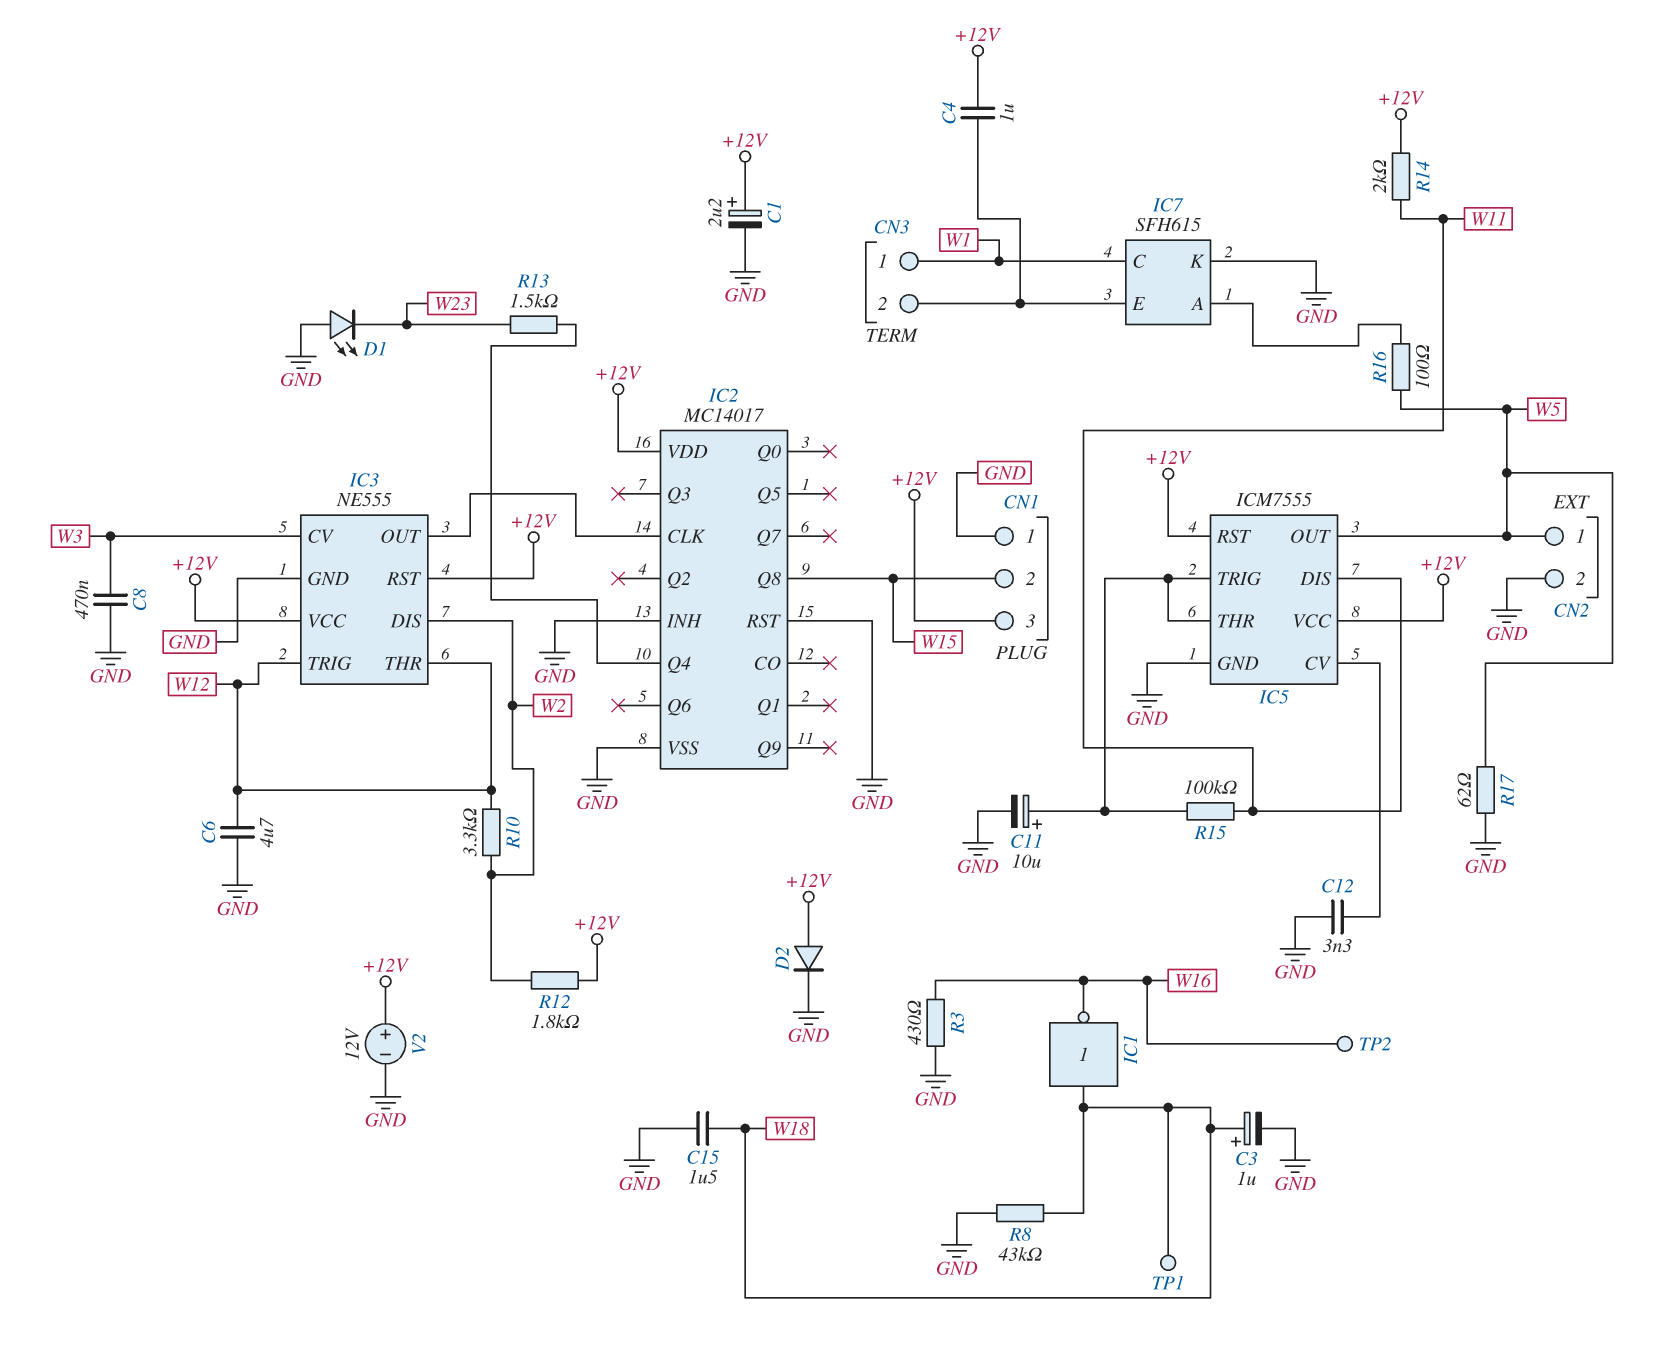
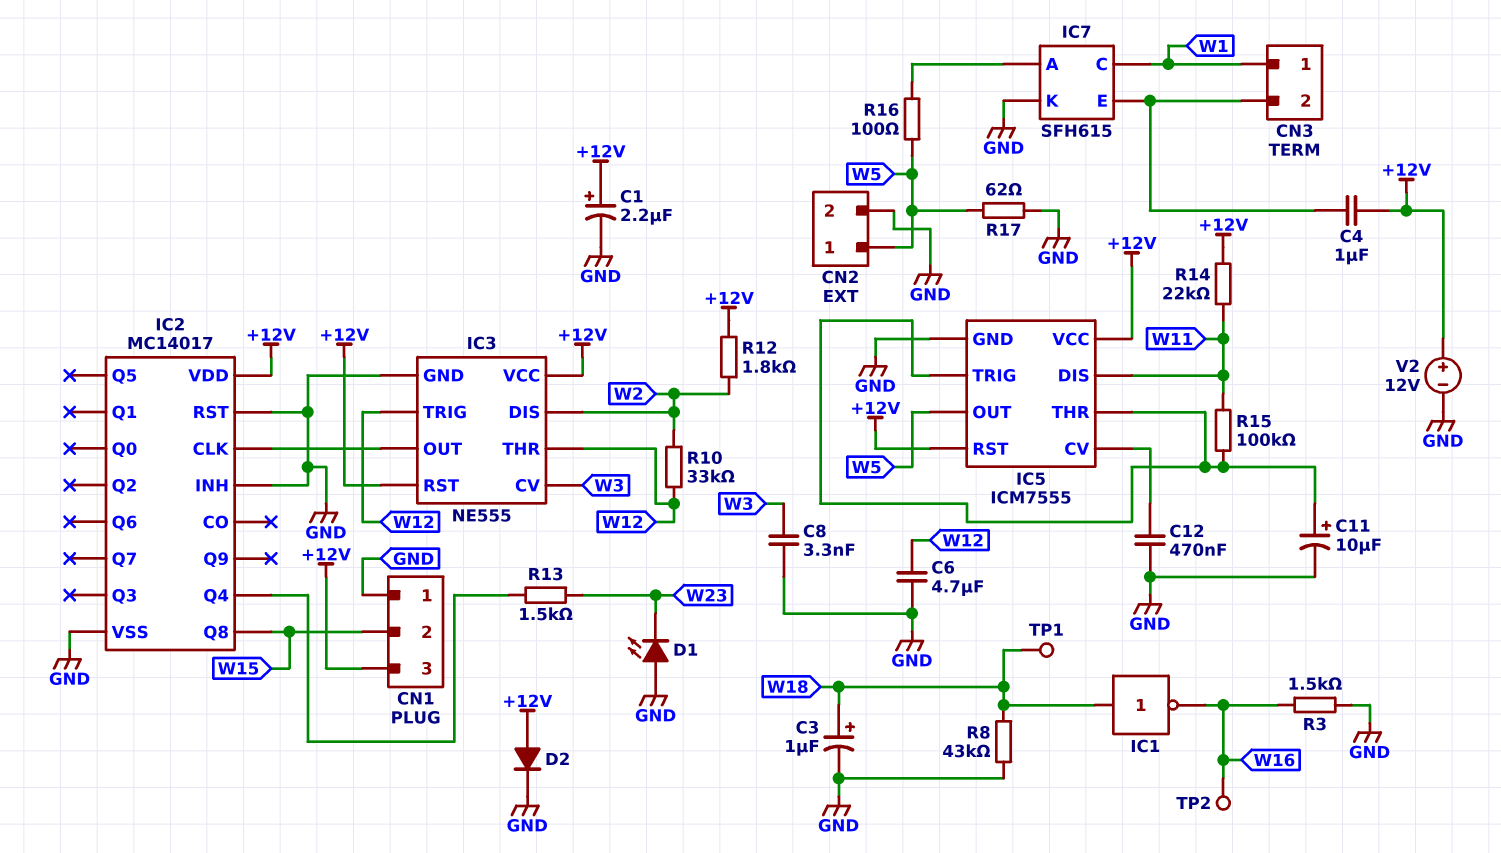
C8: 470nF (GND, W3) -> 3.3nF (GND, W3)
C12: 3.3nF (GND, IC5/CV) -> 470nF (GND, IC5/CV)
C15: 1.5uF (GND, W18) -> none
R3: 430 (GND, W16) -> 1.5k (GND, W16)
R10: 3.3k (W2, W12) -> 33k (W2, W12)
R14: 2k (+12V, W11) -> 22k (+12V, W11)

